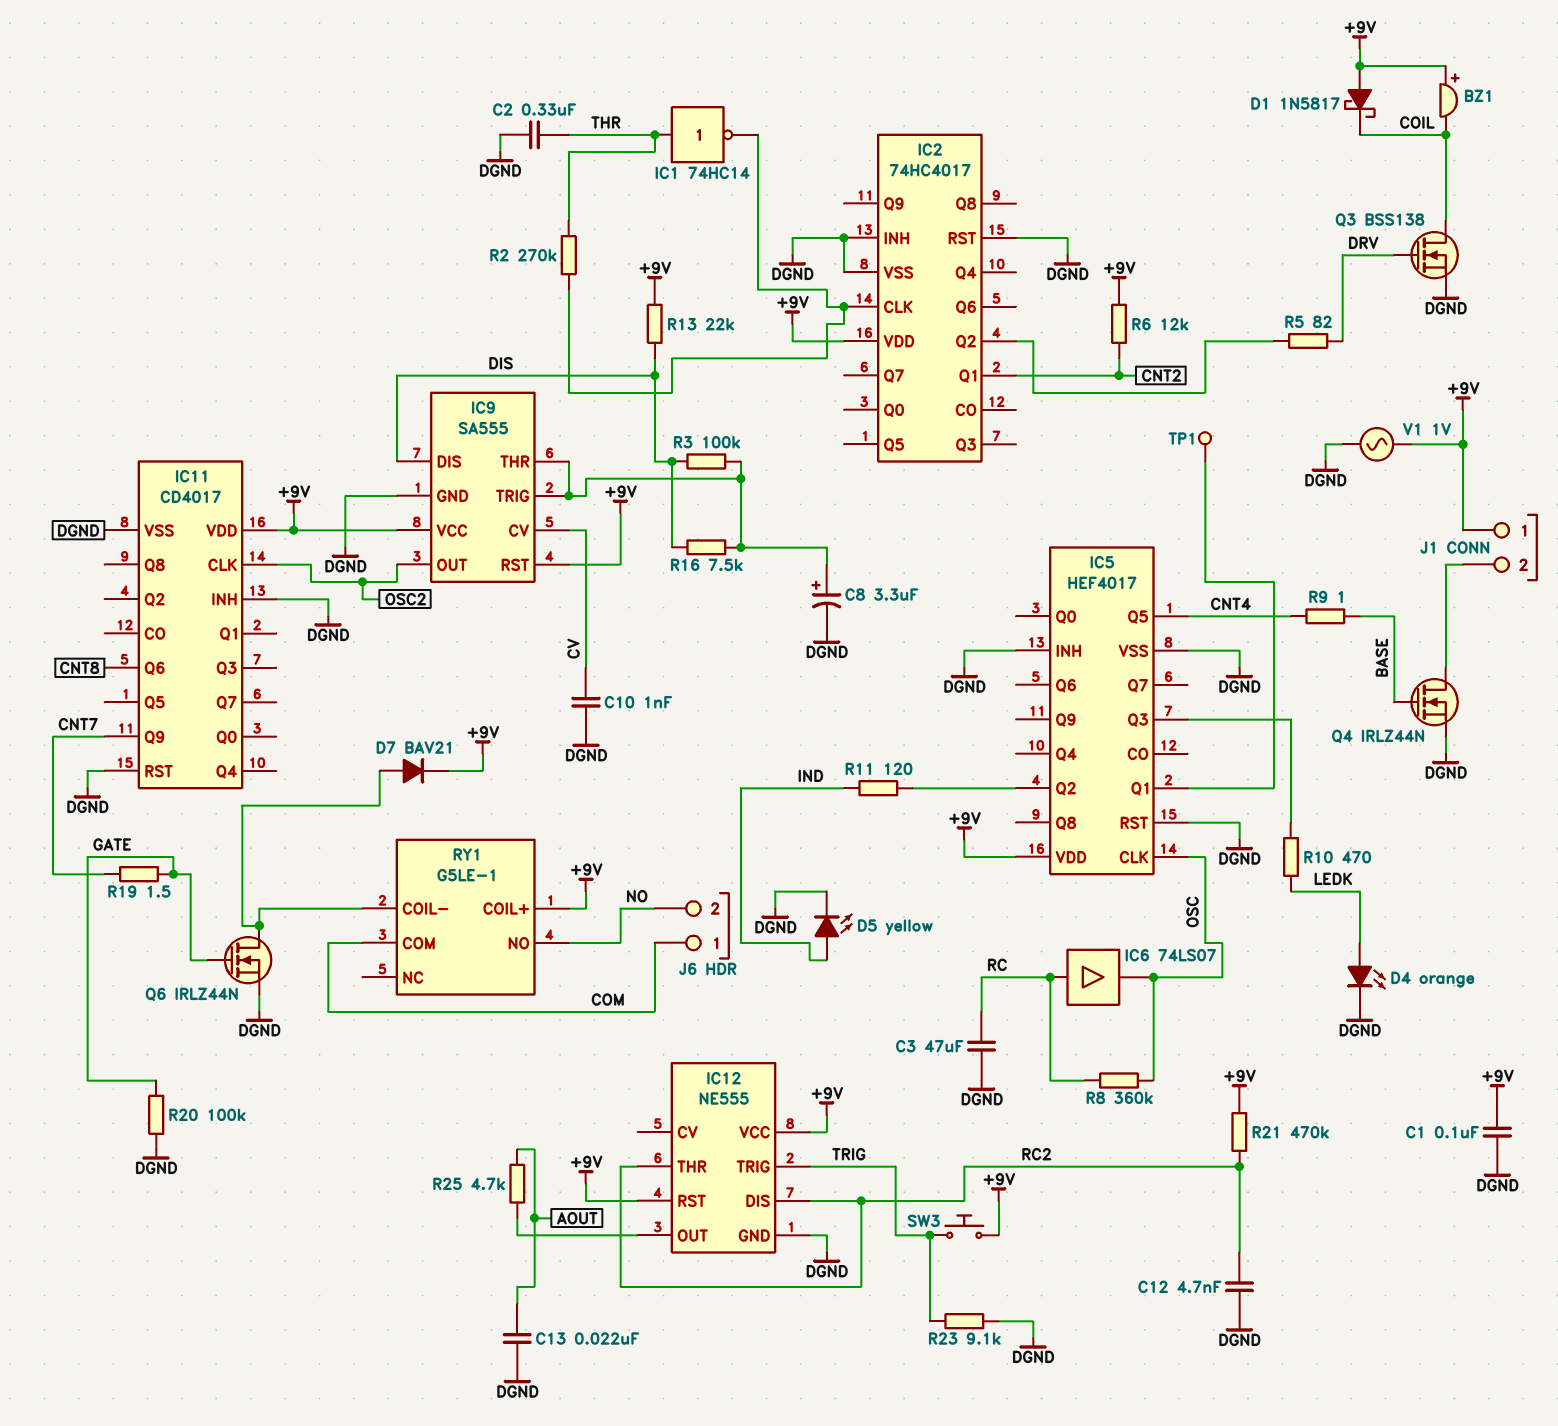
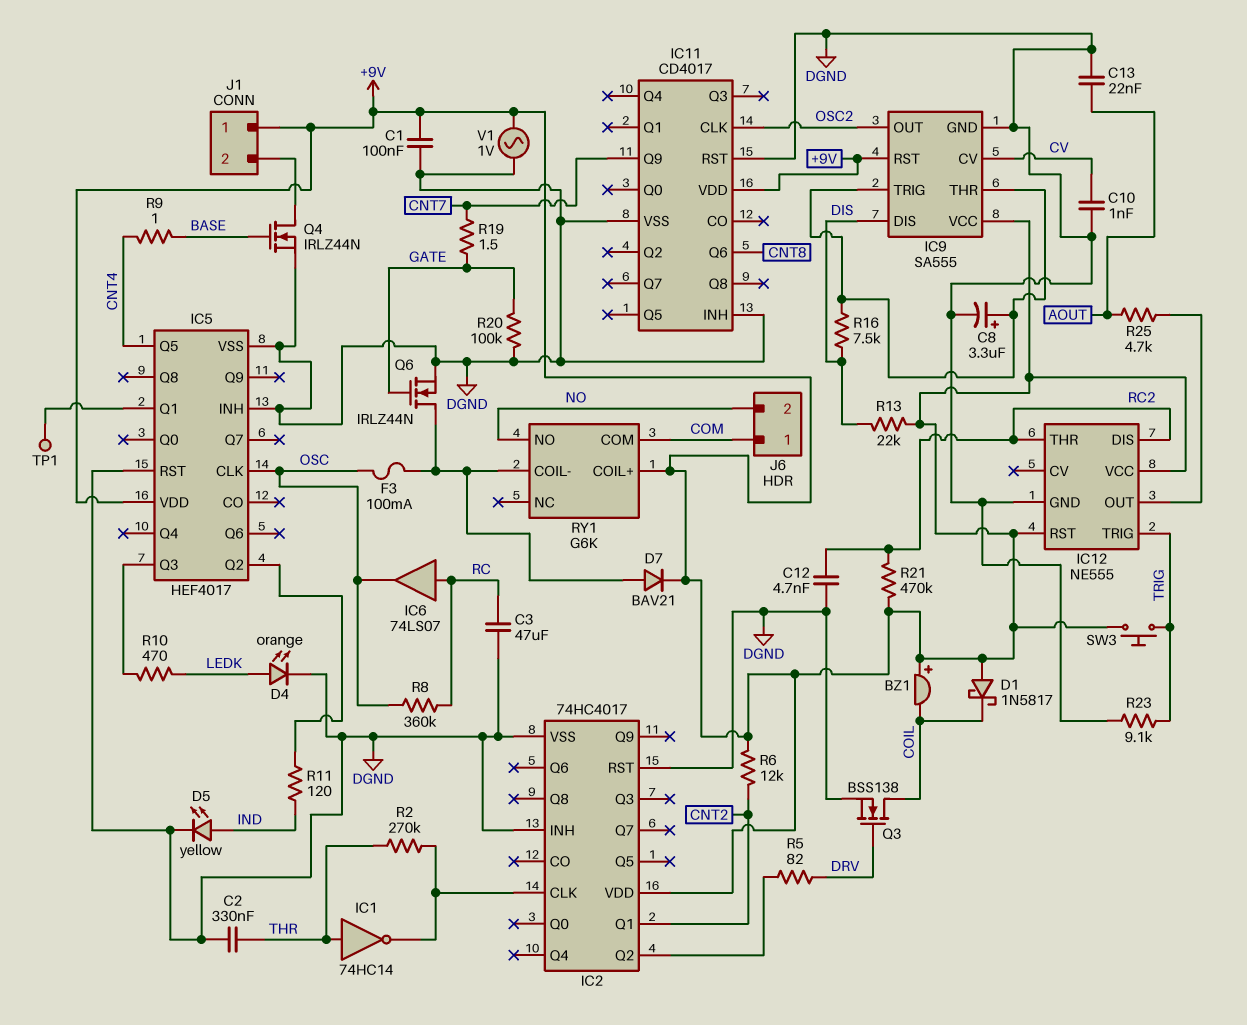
F3: none -> 100mA (OSC, RY1/COIL-)
R3: 100k (DIS, IC9/THR) -> none
RY1: G5LE-1 -> G6K

